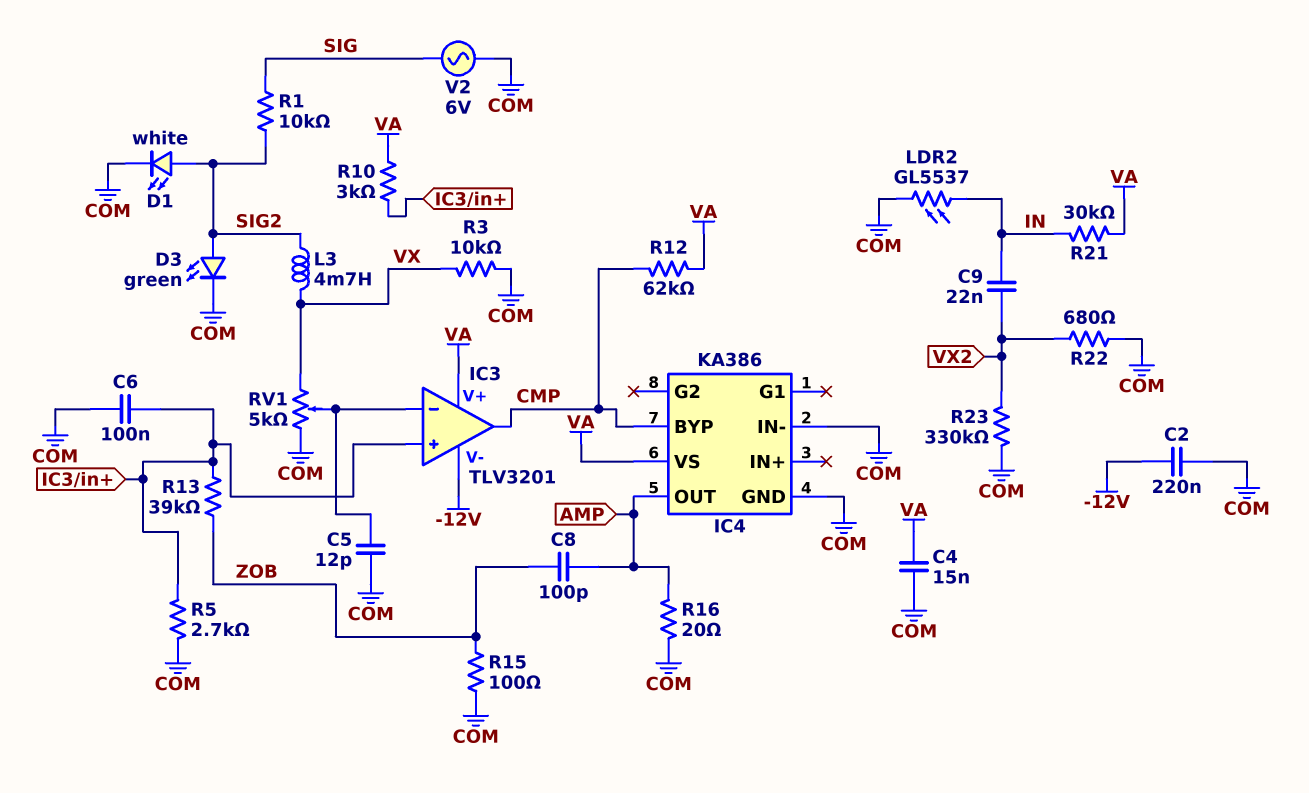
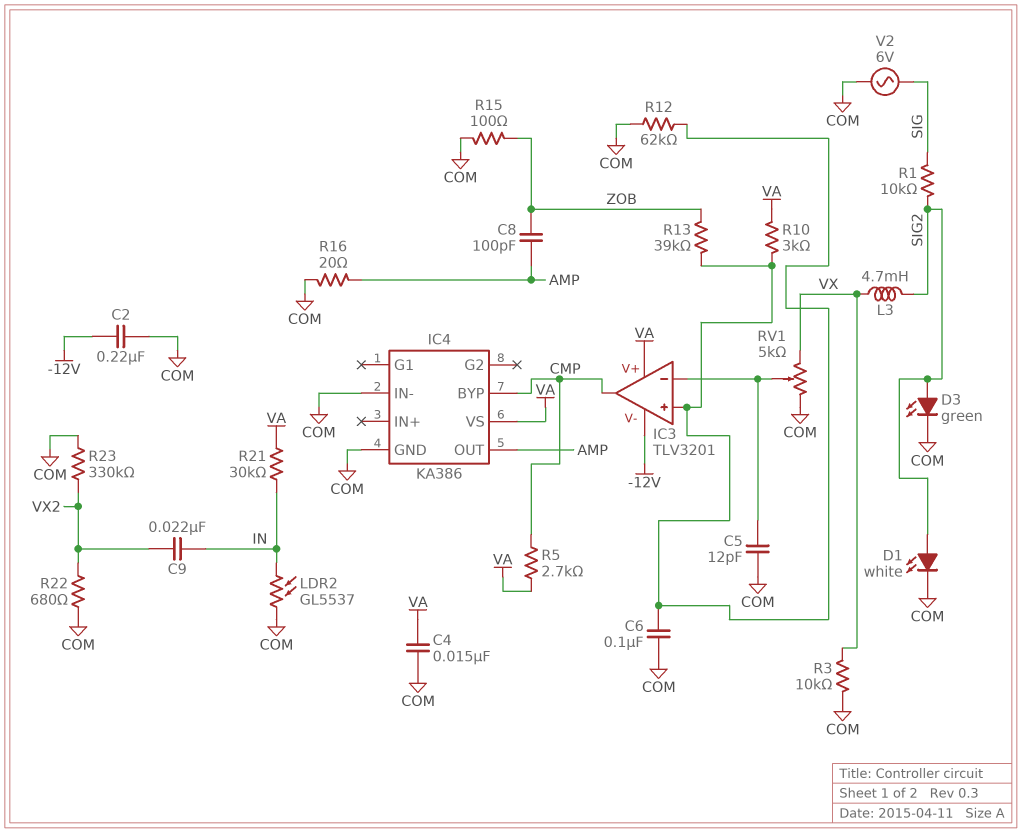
R5: 2.7k (COM, IC3/in+) -> 2.7k (CMP, VA)
R12: 62k (CMP, VA) -> 62k (COM, IC3/in+)

